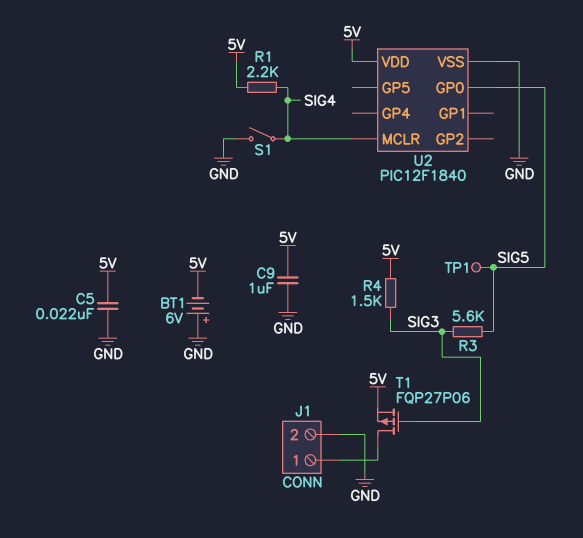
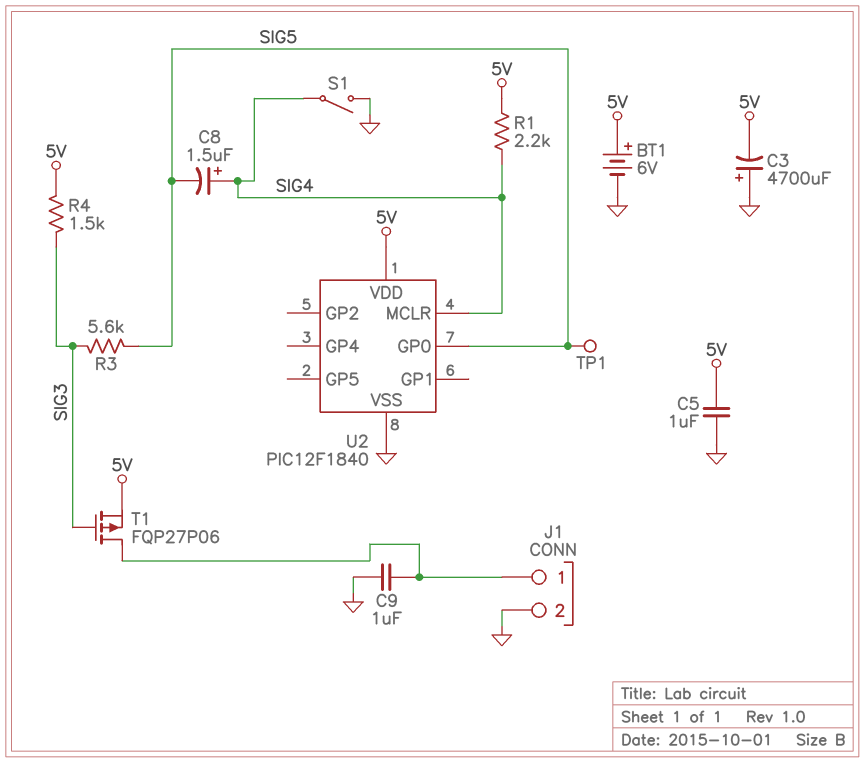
BT1: 6V (plus GND, minus 5V) -> 6V (plus 5V, minus GND)
C3: none -> 4700uF (plus GND, minus 5V)
C5: 22nF (5V, GND) -> 1uF (5V, GND)
C8: none -> 1.5uF (plus SIG4, minus SIG5)
C9: 1uF (5V, GND) -> 1uF (GND, J1/1)

